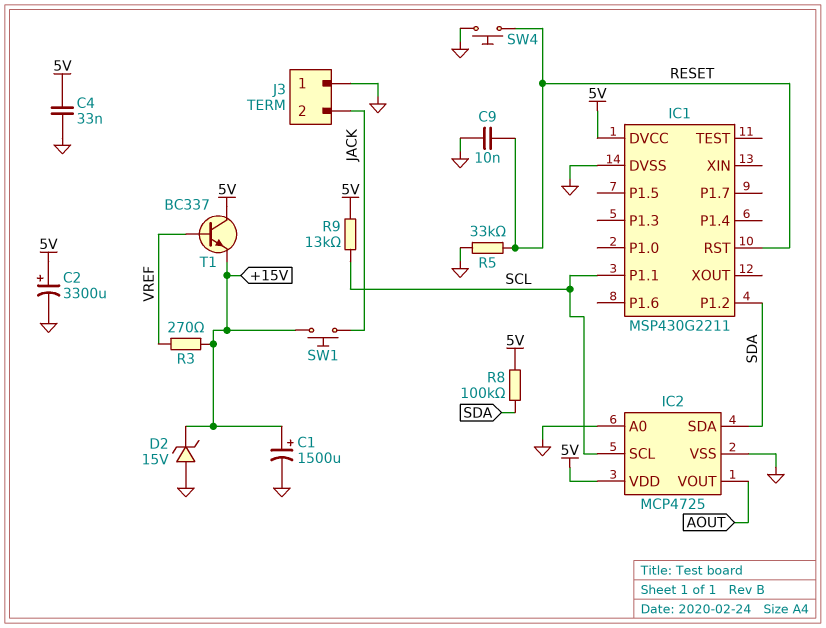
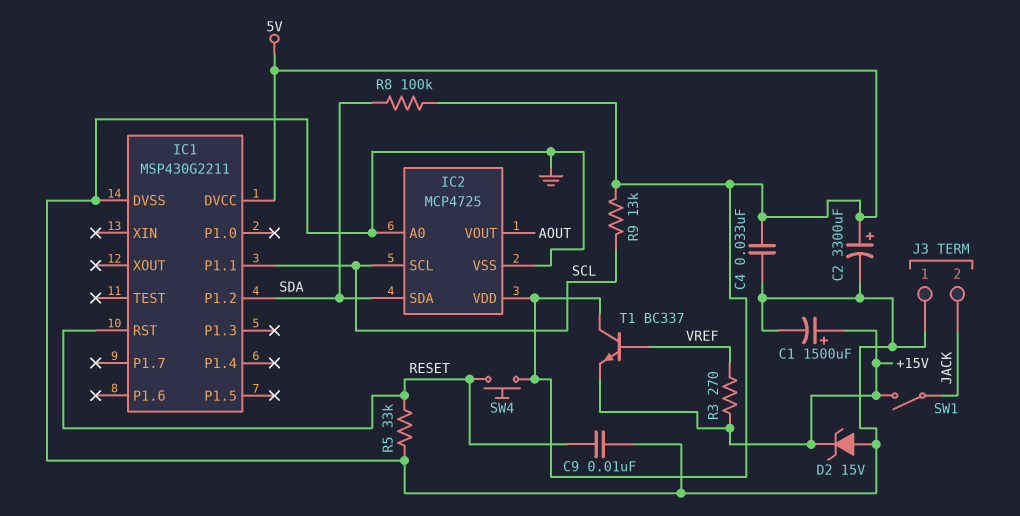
SW1: button (+15V, JACK) -> switch (+15V, JACK)
SW4: button (GND, RESET) -> button (5V, RESET)

